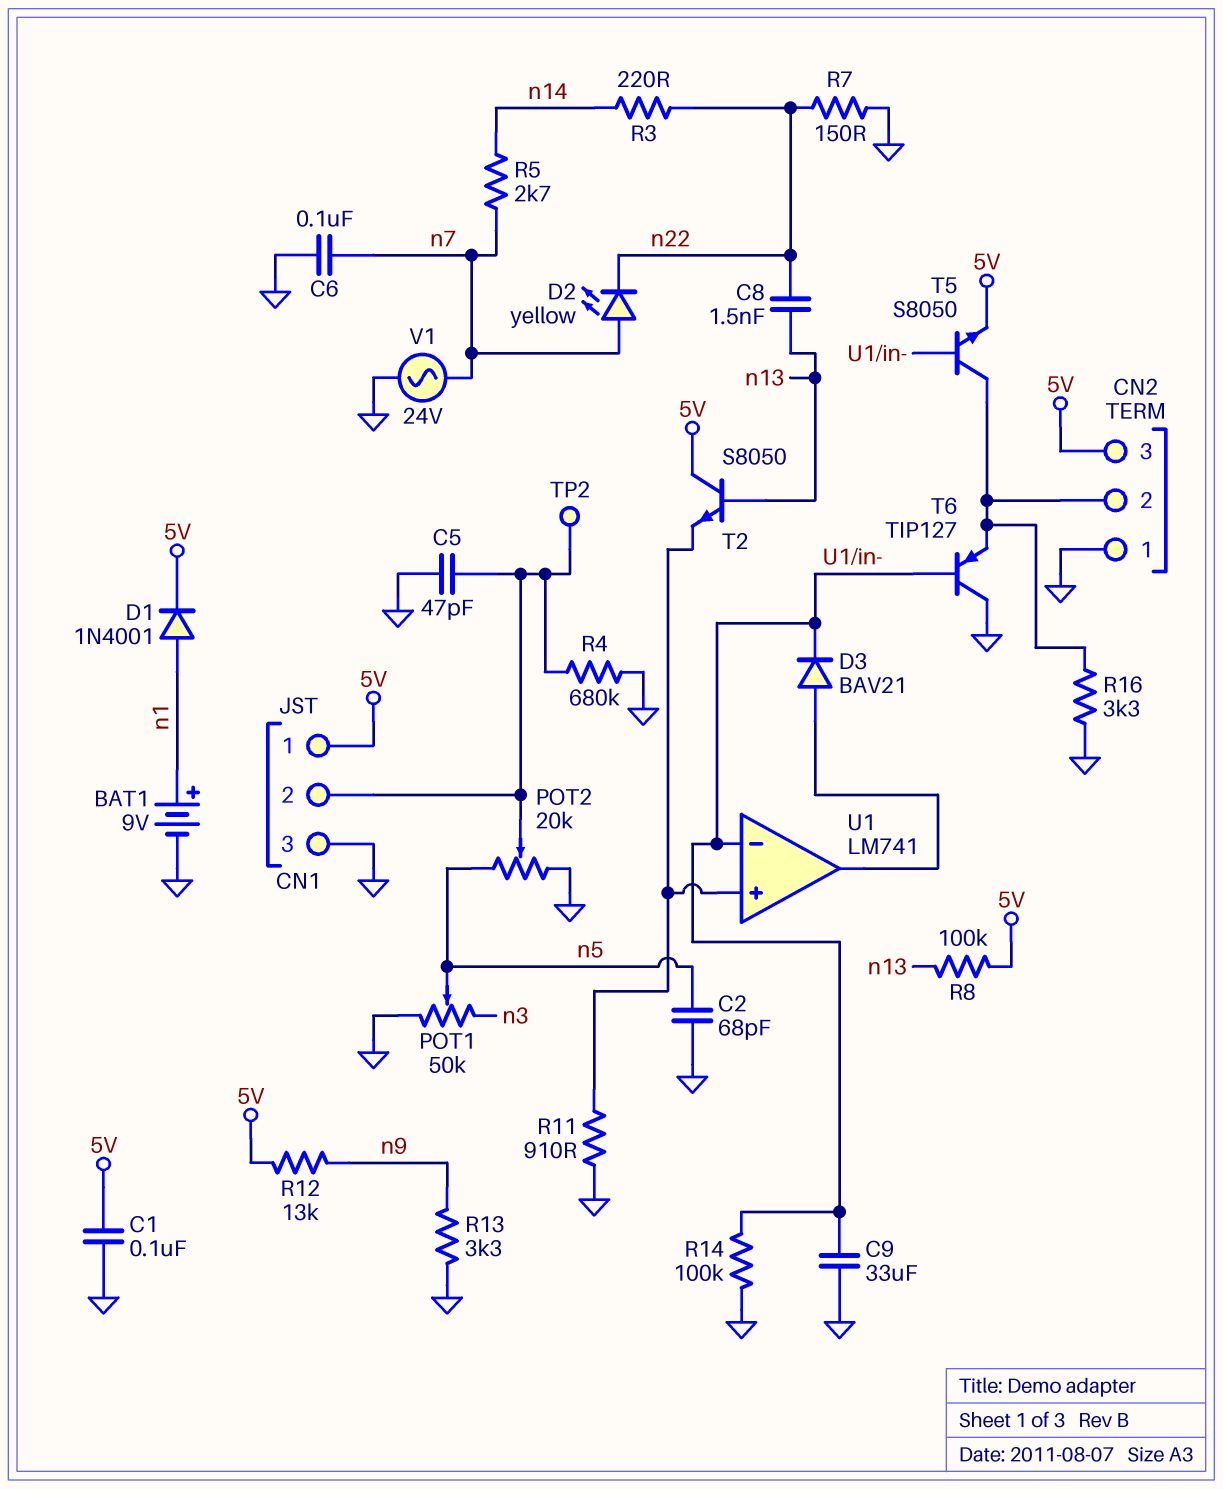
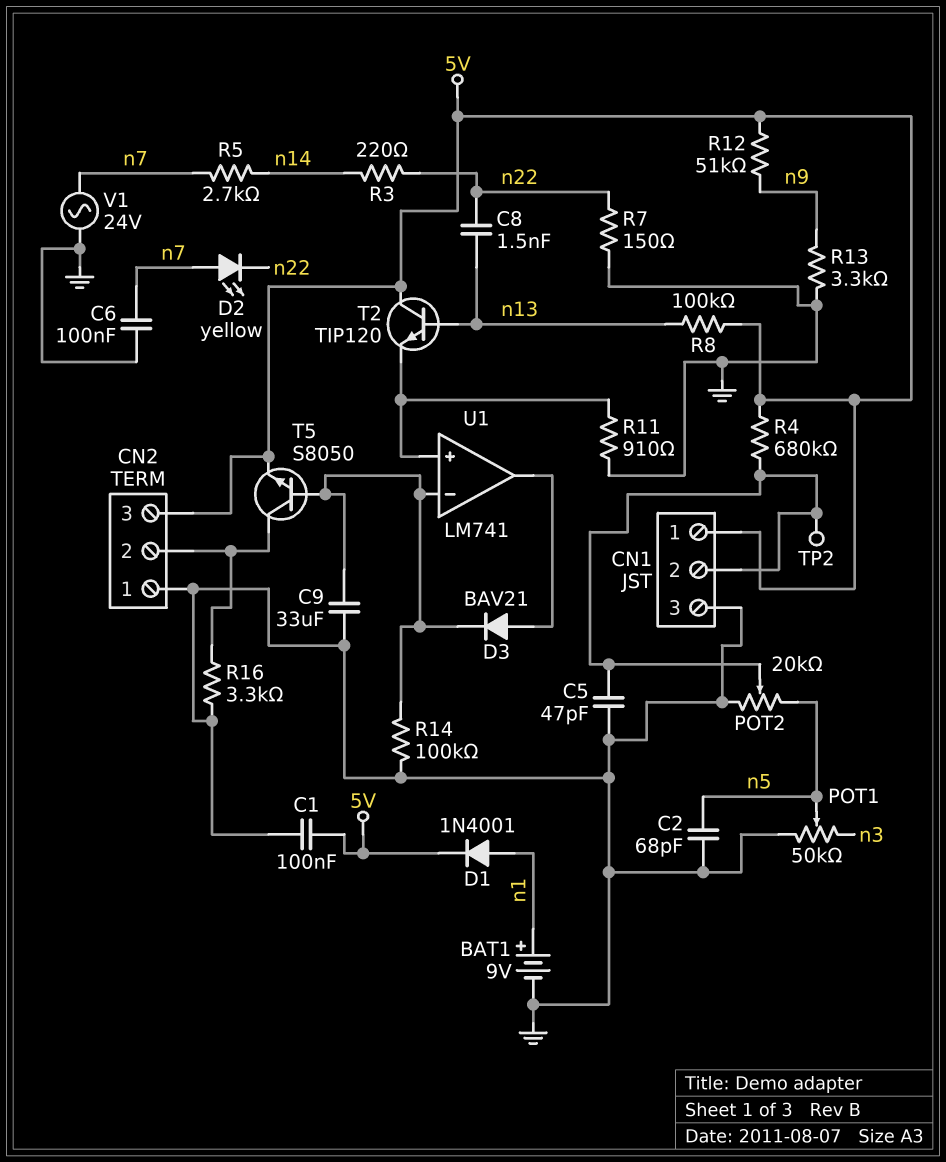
R4: 680k (CN1/2, GND) -> 680k (5V, CN1/2)
R12: 13k (5V, n9) -> 51k (5V, n9)
T2: NPN S8050 (B n13, C 5V, E U1/in+) -> NPN TIP120 (B n13, C 5V, E U1/in+)
T6: PNP TIP127 (B U1/in-, C GND, E CN2/2) -> none

